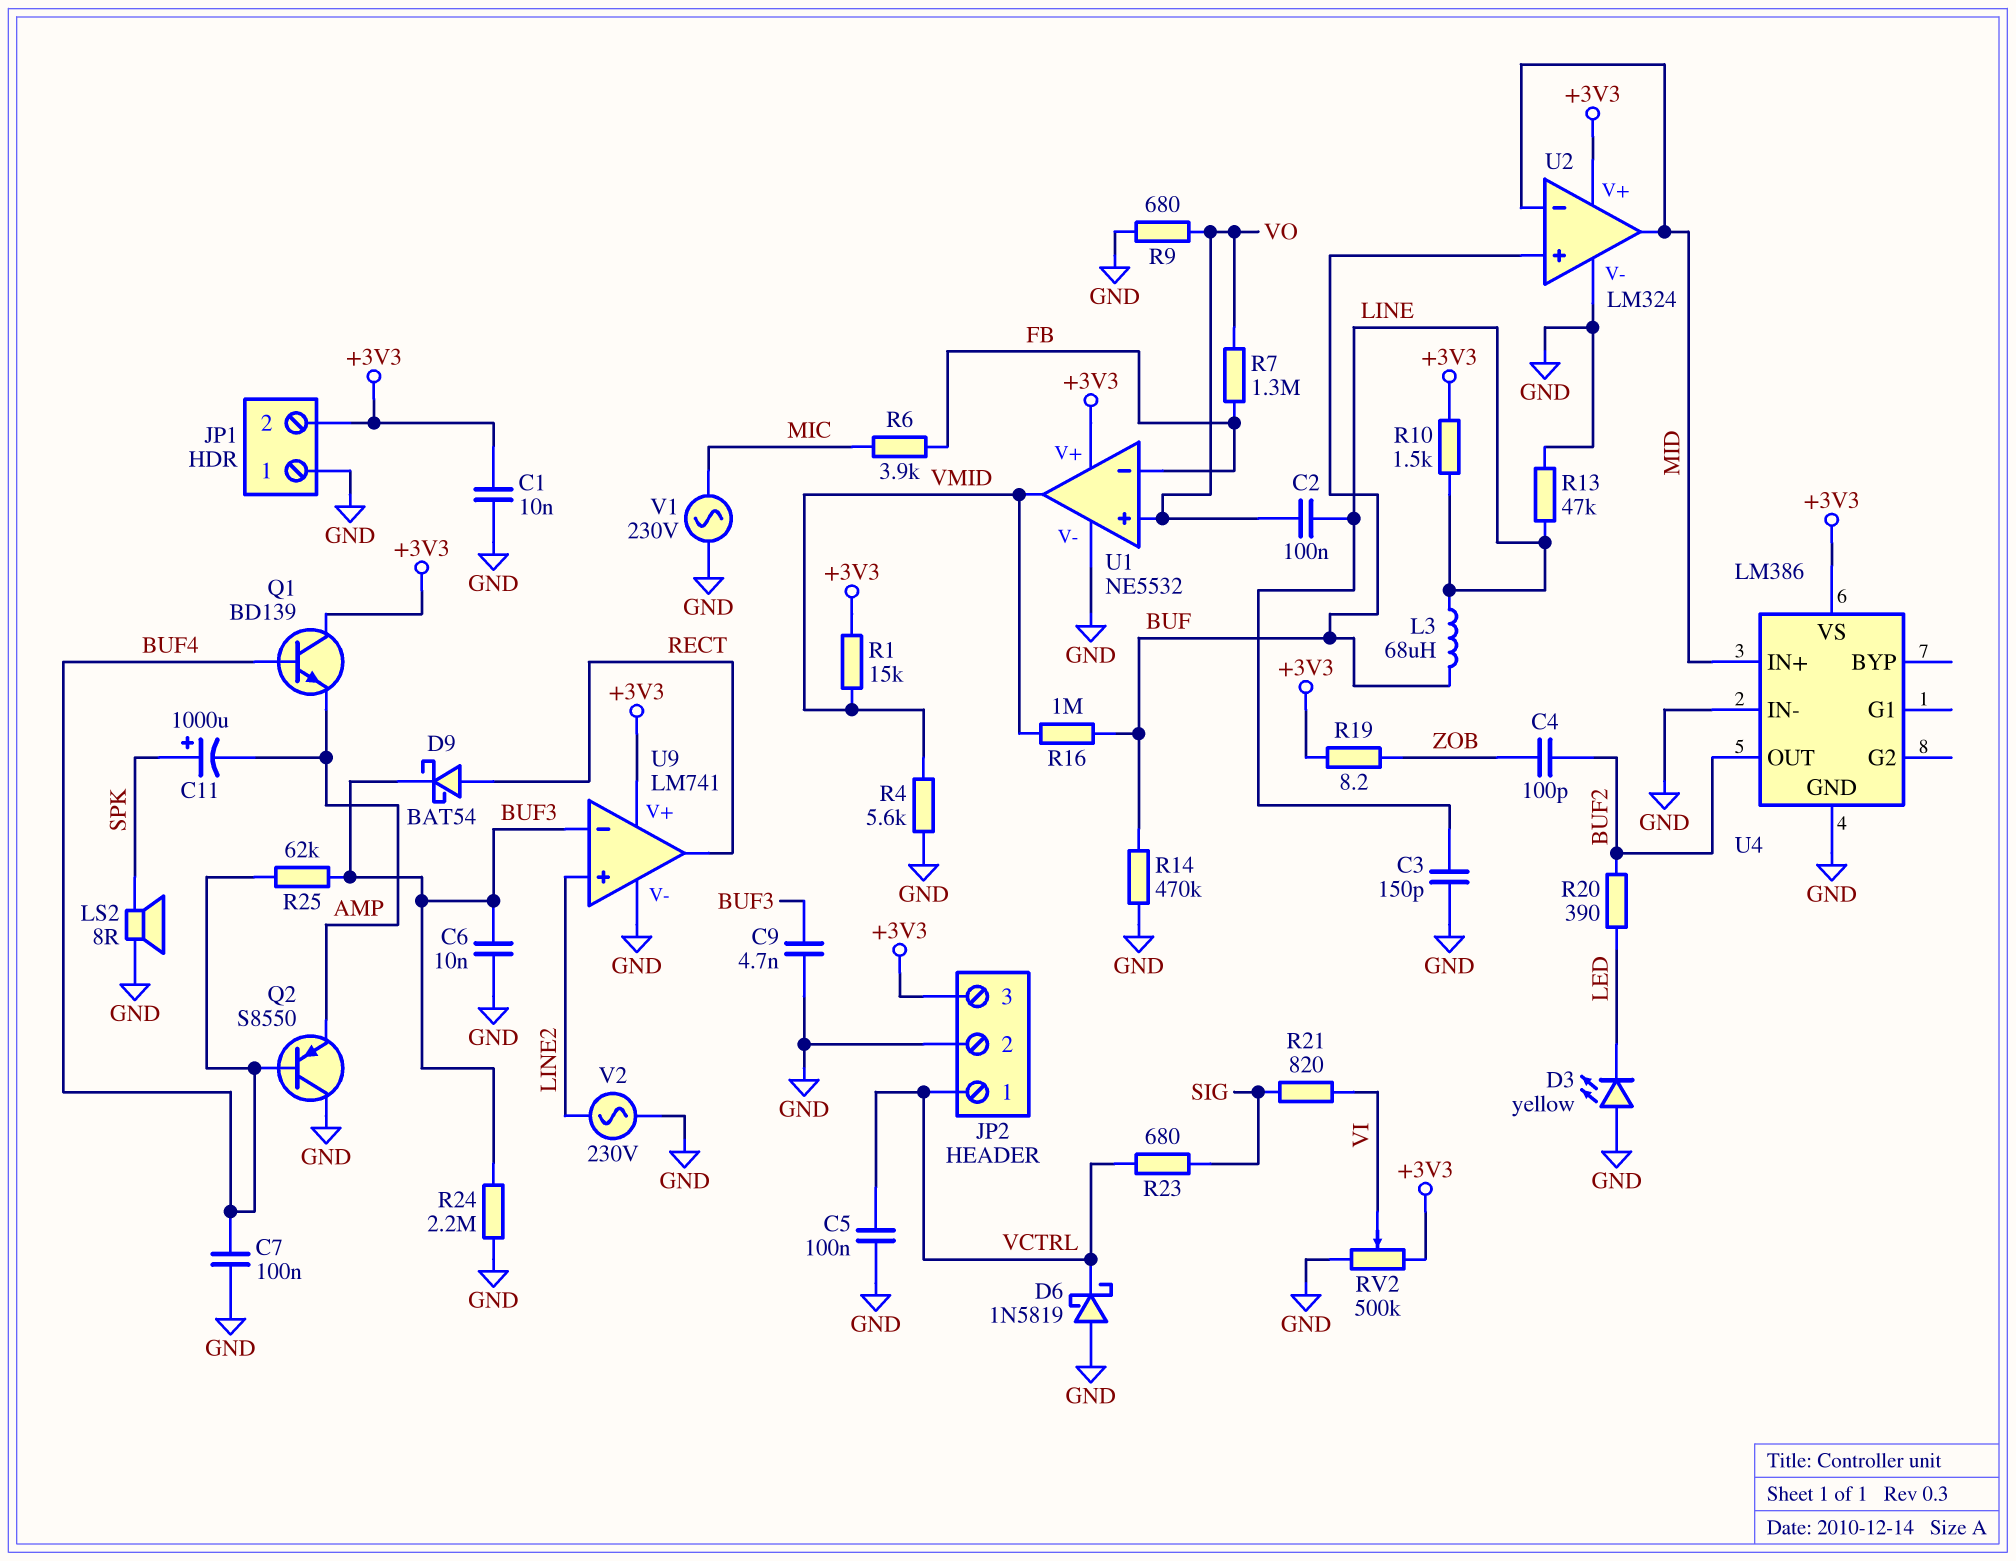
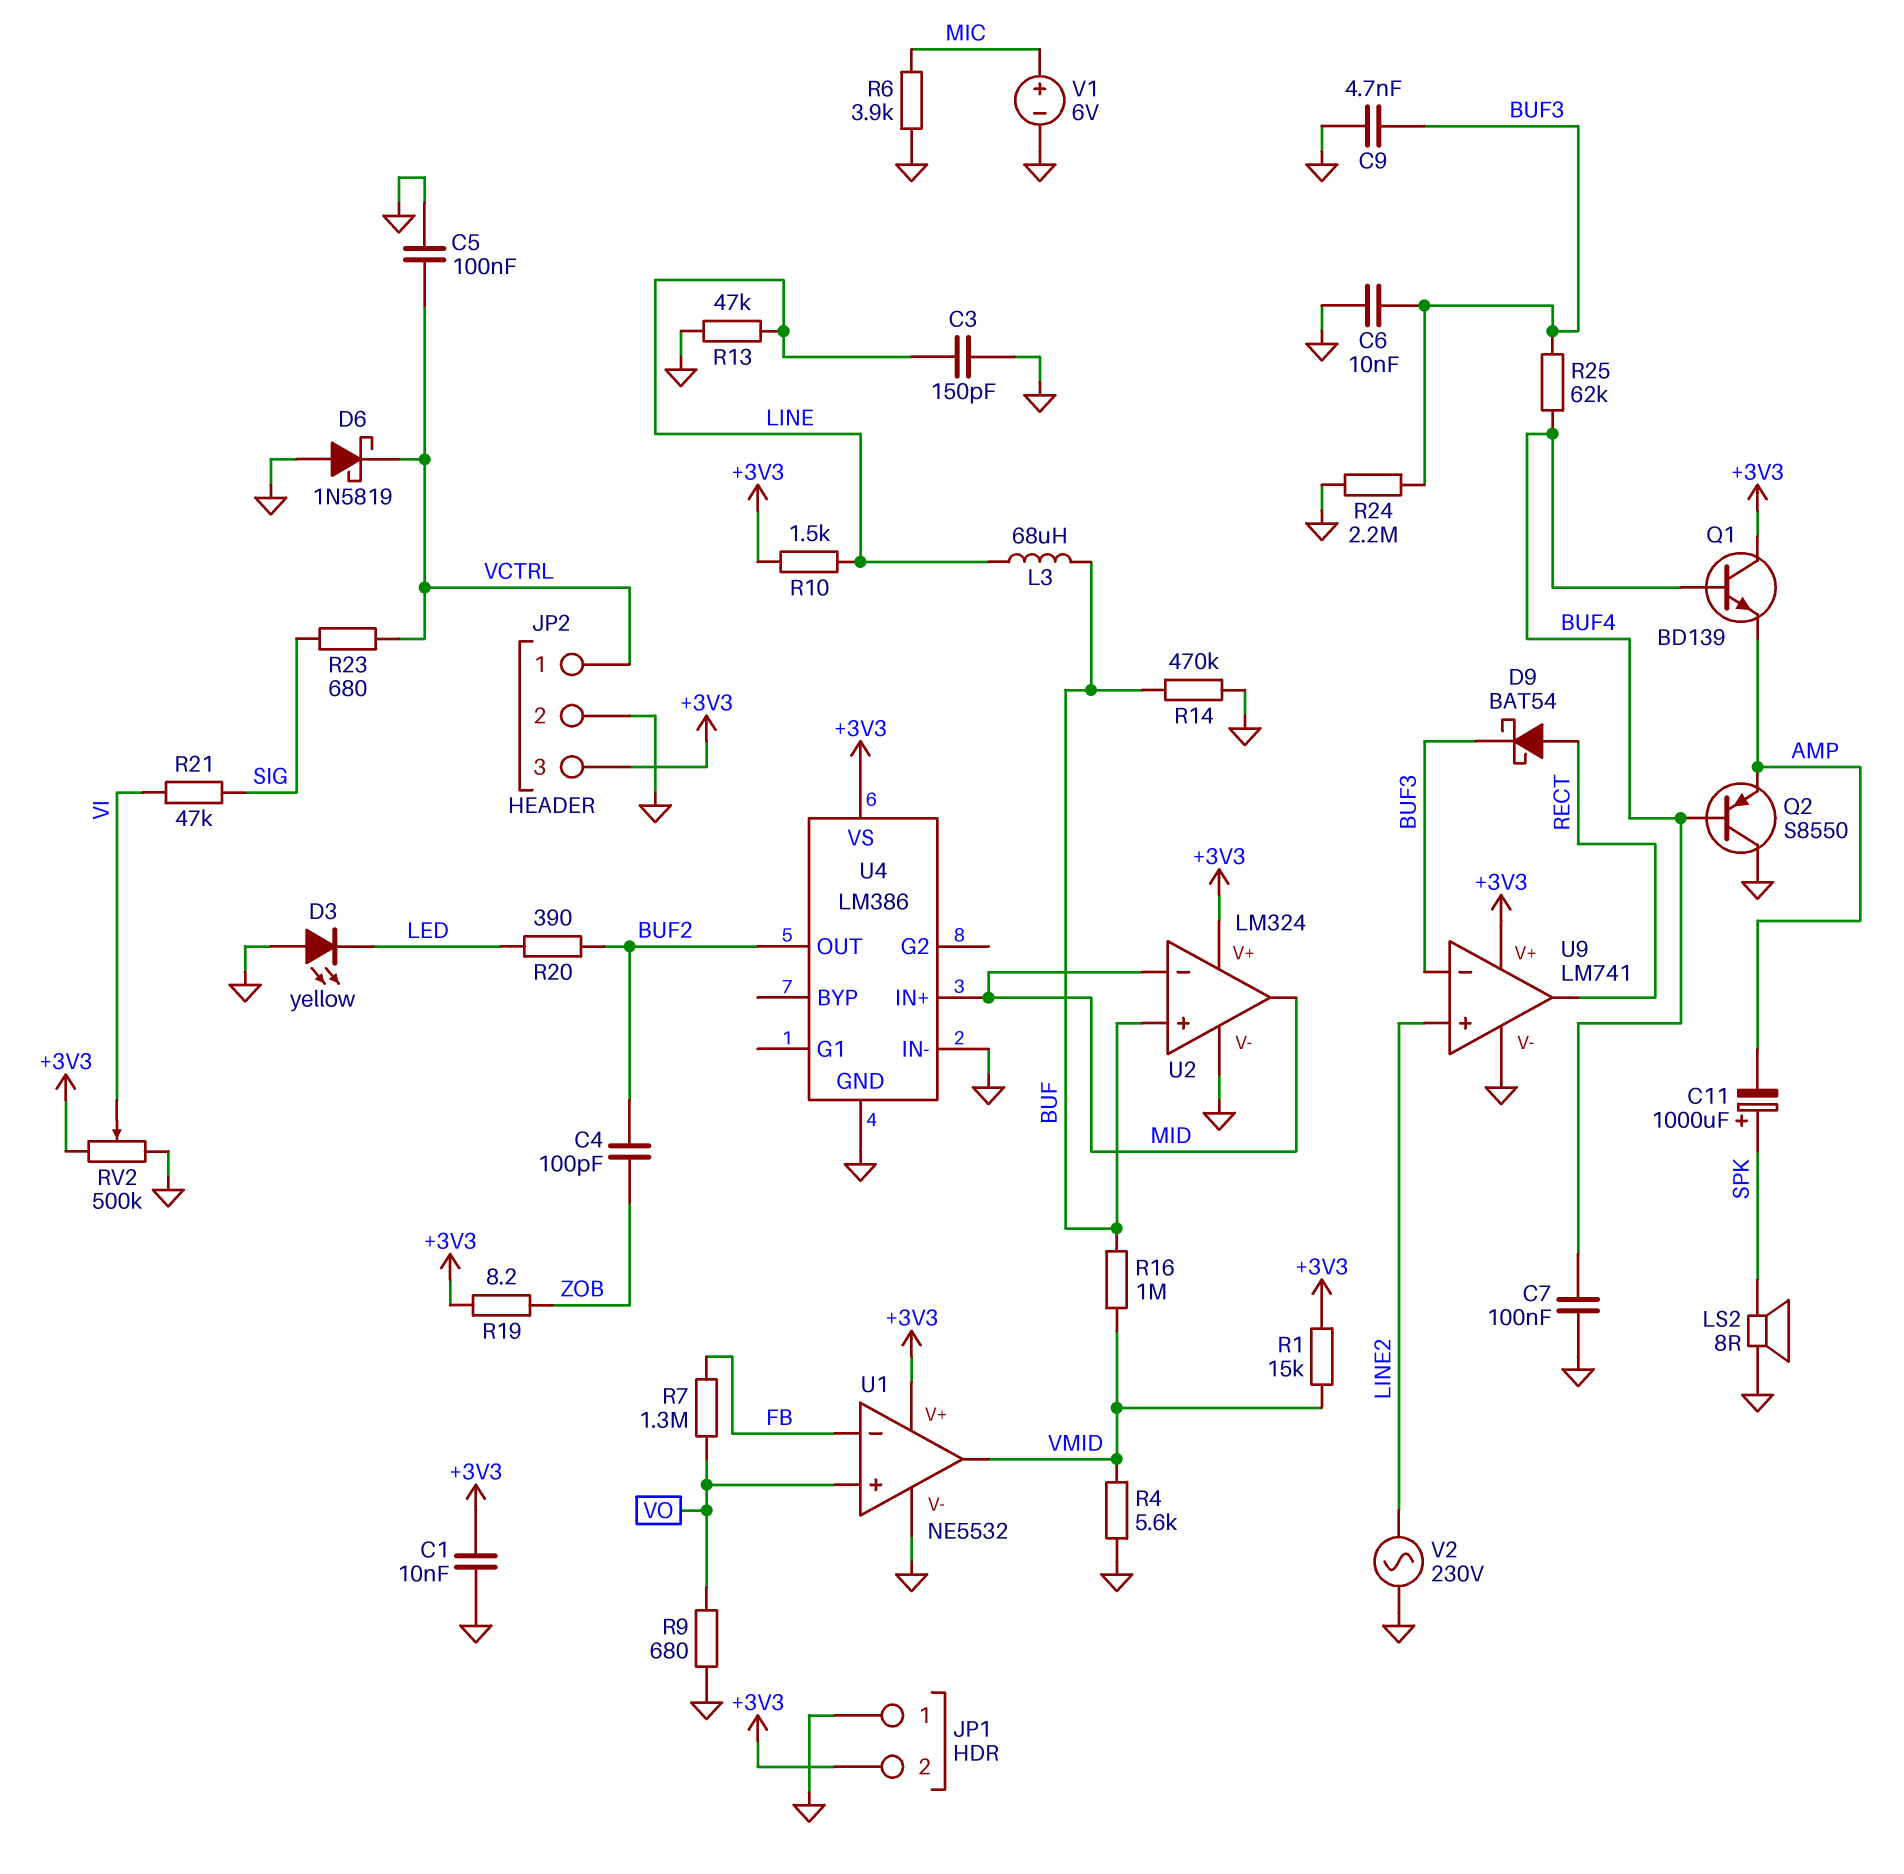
C2: 100nF (LINE, VO) -> none
R6: 3.9k (FB, MIC) -> 3.9k (GND, MIC)
R21: 820 (SIG, VI) -> 47k (SIG, VI)
V1: AC 230V (GND, MIC) -> 6V (plus MIC, minus GND)

